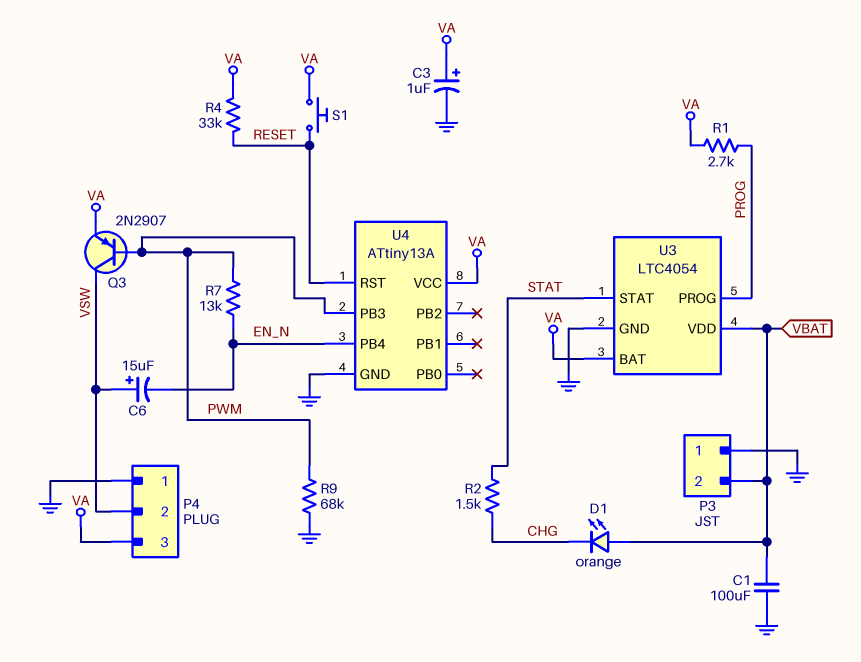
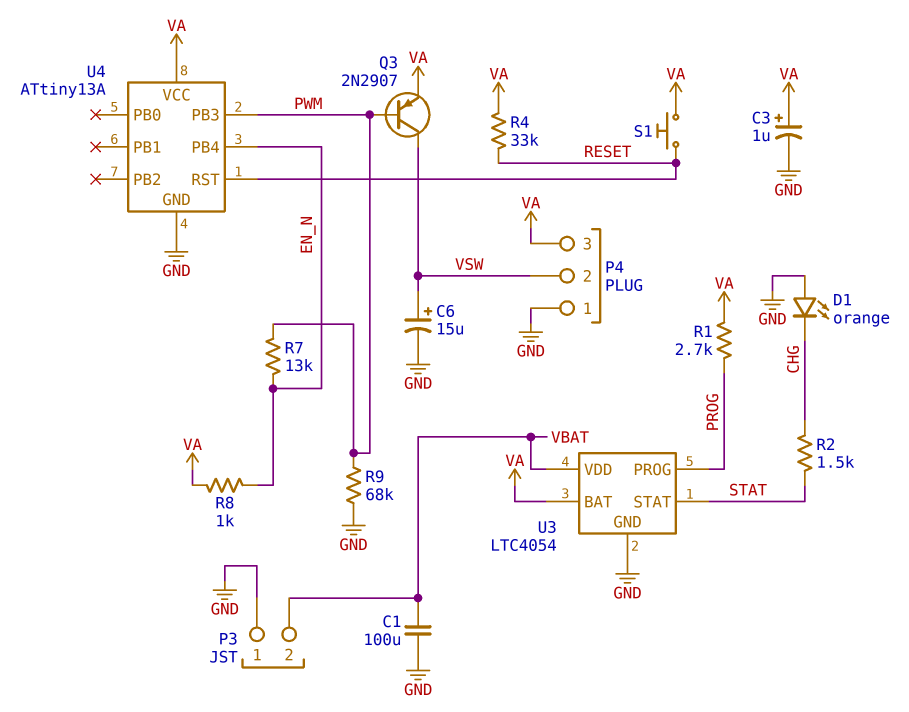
C6: 15uF (plus VSW, minus EN_N) -> 15uF (plus VSW, minus GND)
D1: LED orange (A VBAT, K CHG) -> LED orange (A GND, K CHG)
R8: none -> 1k (EN_N, VA)

